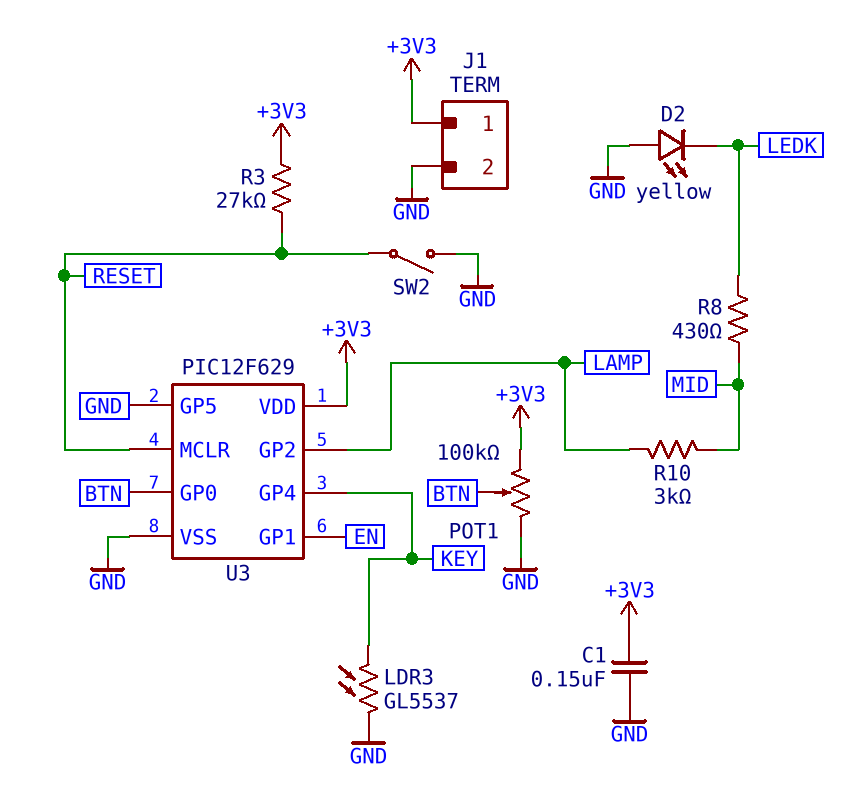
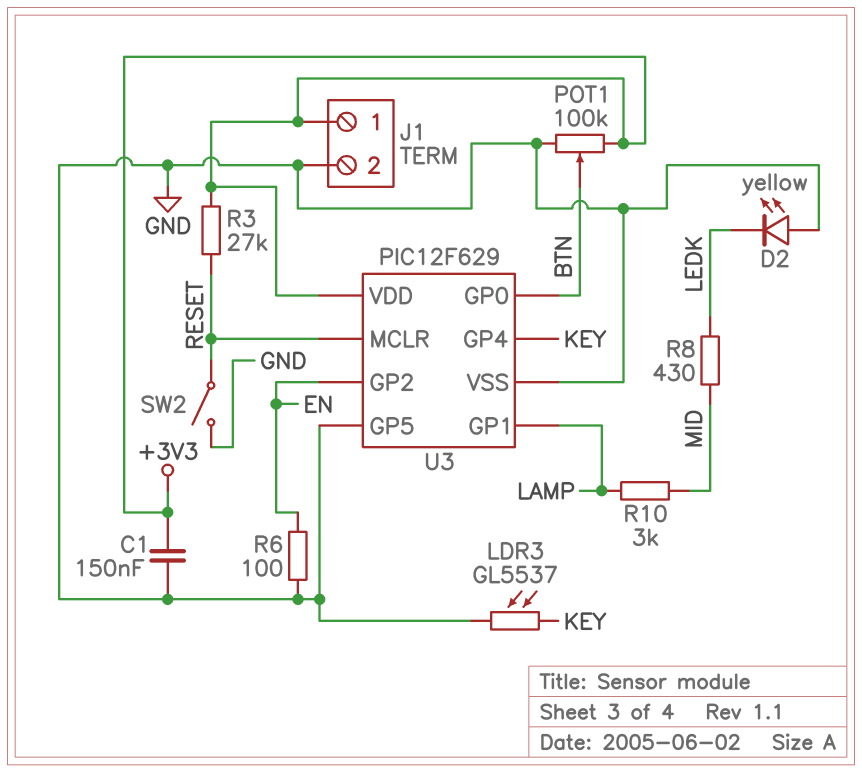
R6: none -> 100 (EN, GND)
U3 pin GP1: EN -> LAMP
U3 pin GP2: LAMP -> EN

